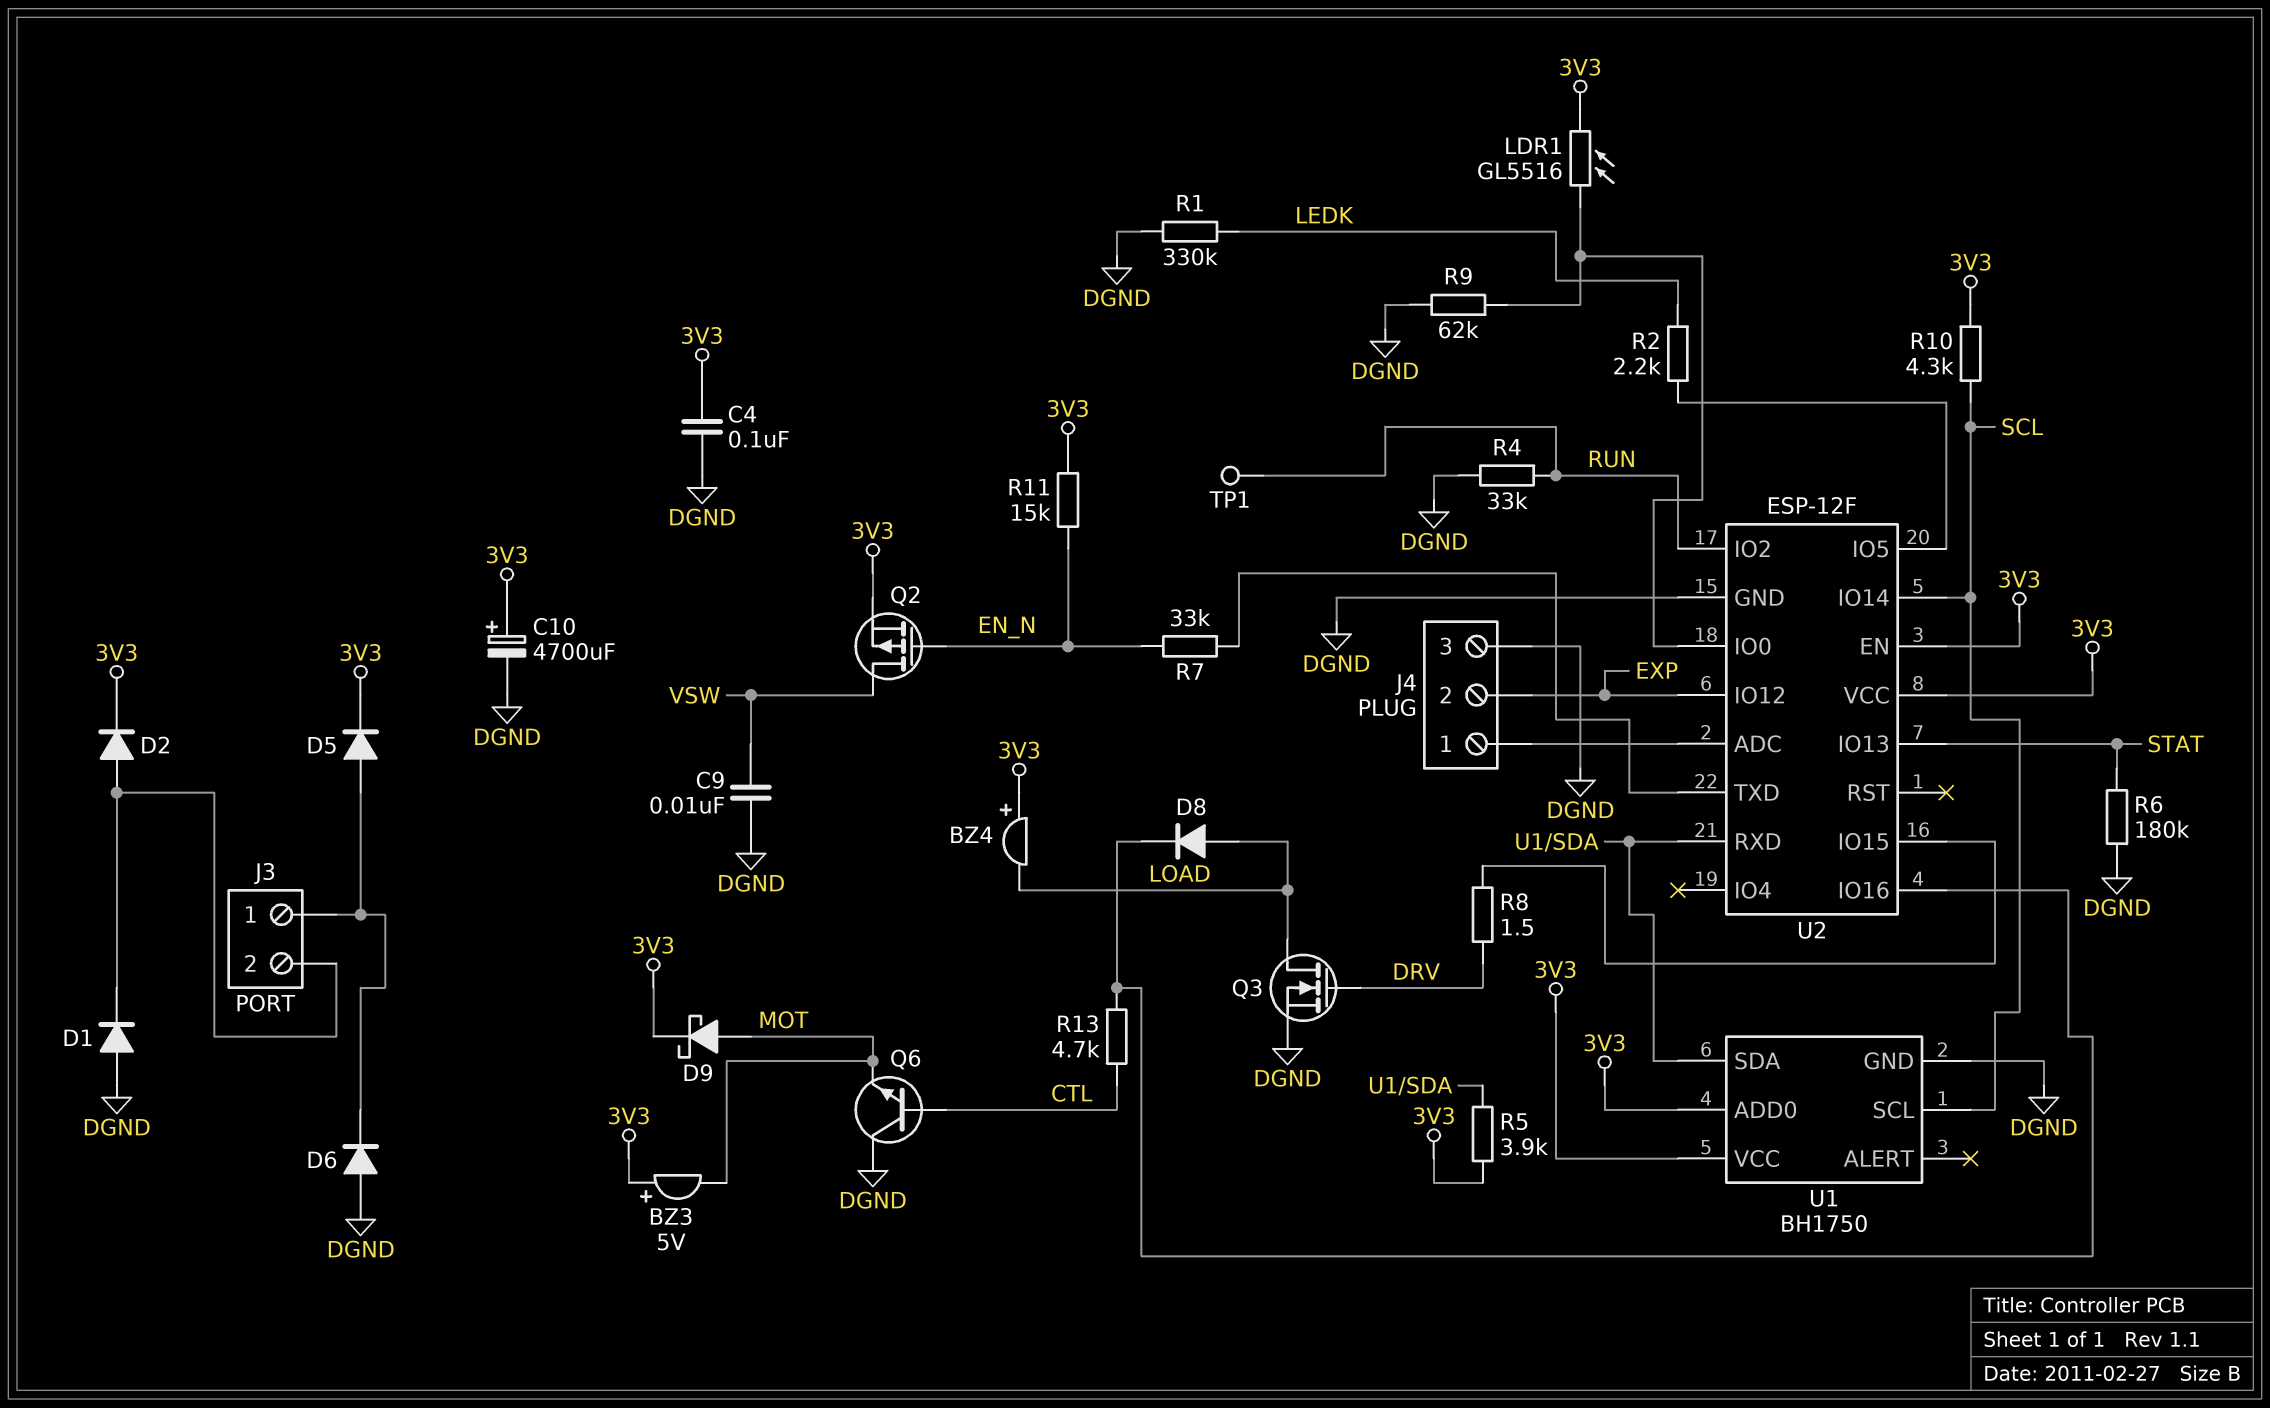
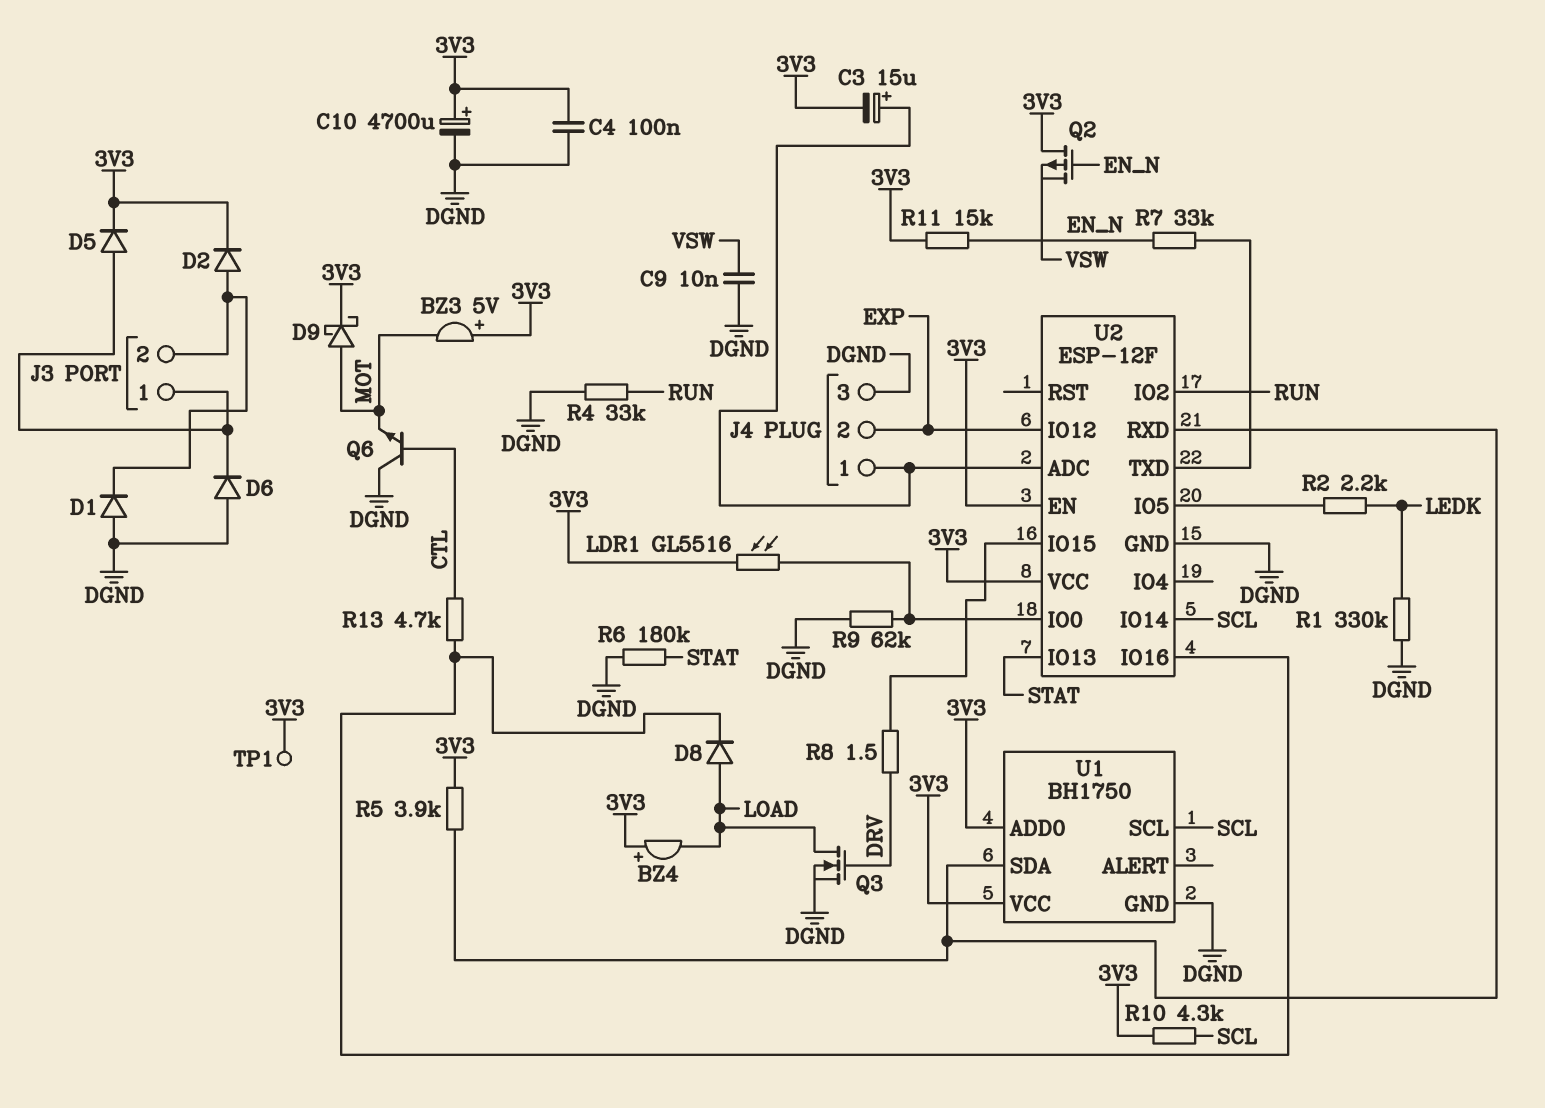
C3: none -> 15uF (plus J4/1, minus 3V3)
Q2: PMOS (G EN_N, D VSW, S 3V3) -> PMOS (G EN_N, D 3V3, S VSW)
TP1: test point (RUN) -> test point (3V3)

